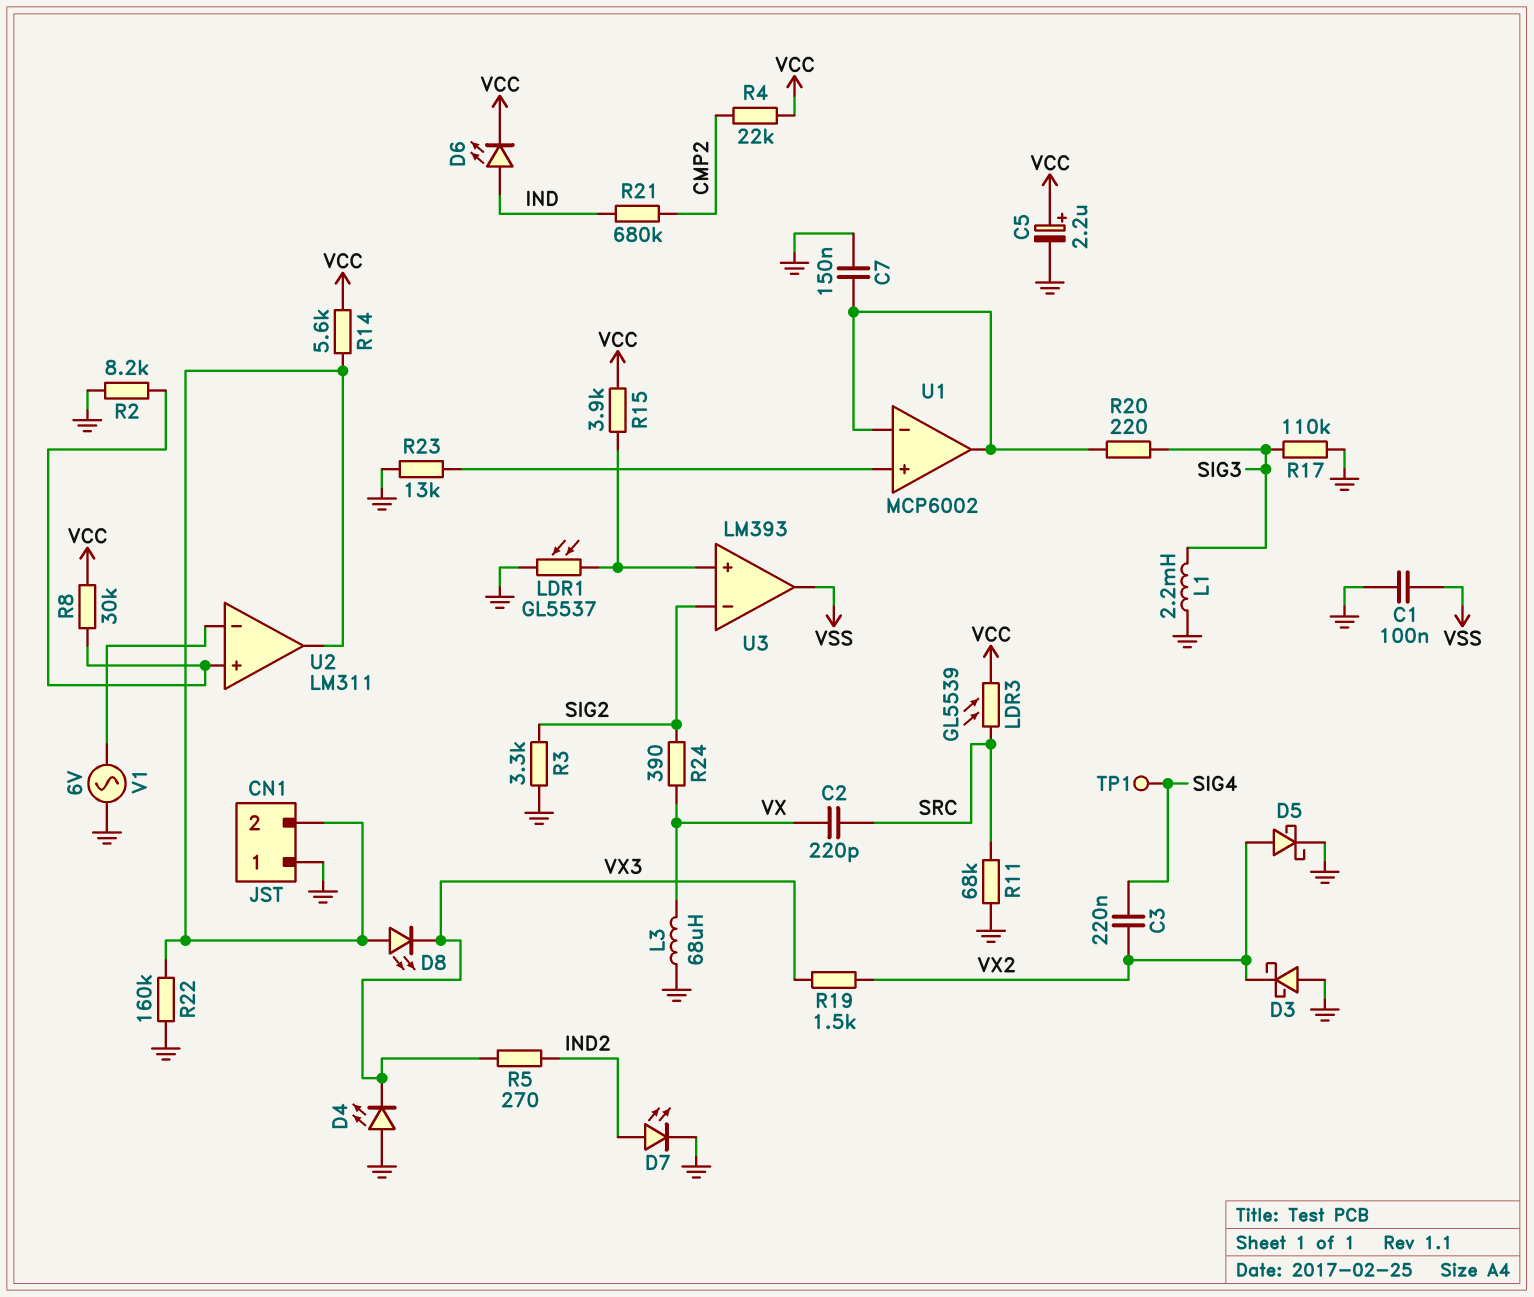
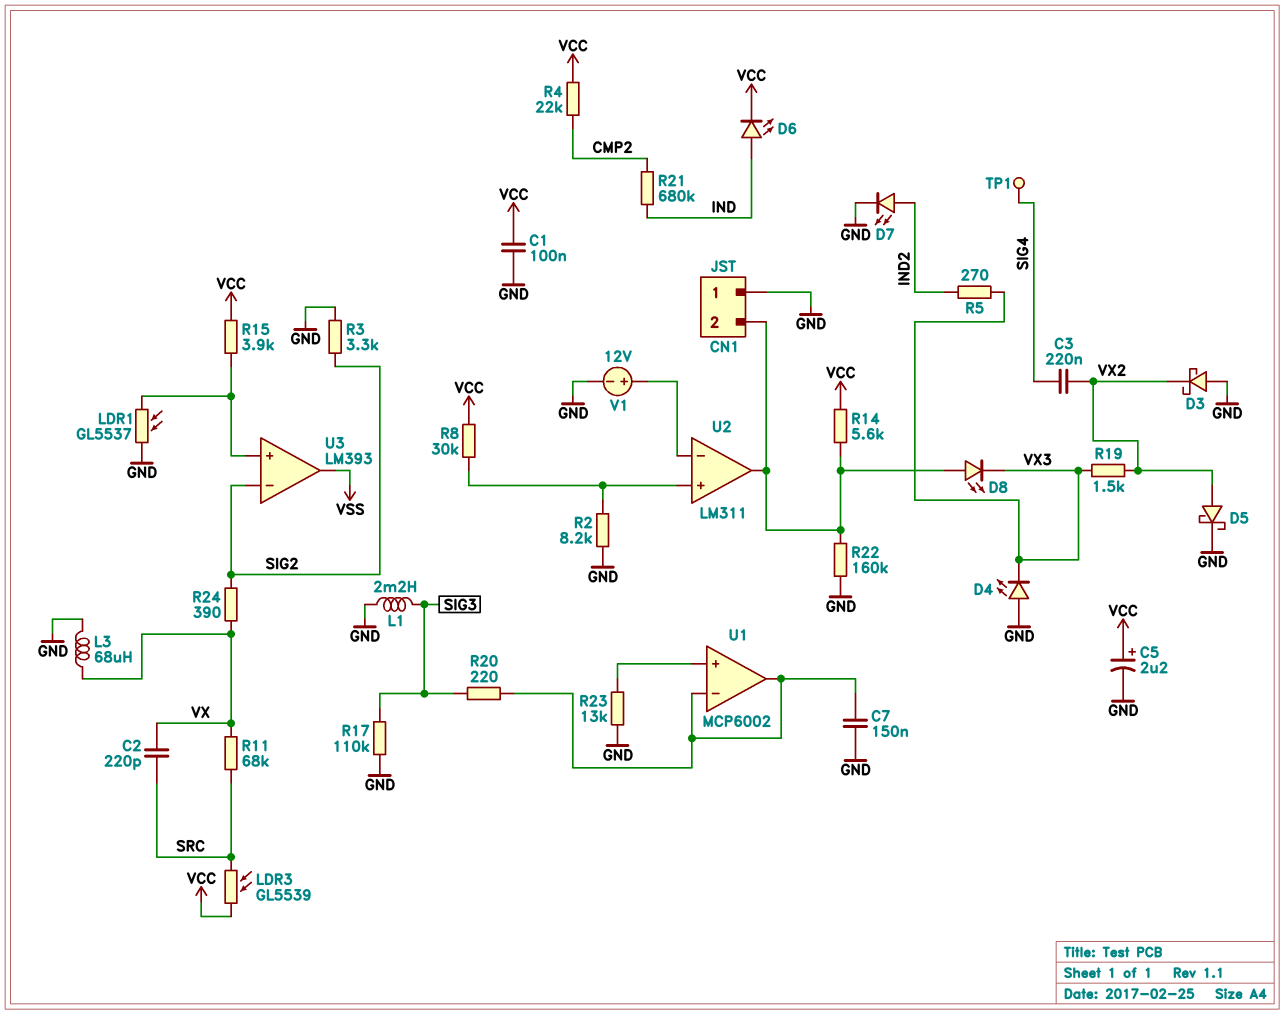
C1: 100nF (GND, VSS) -> 100nF (GND, VCC)
R11: 68k (GND, SRC) -> 68k (SRC, VX)
V1: AC 6V (GND, U2/in-) -> 12V (plus U2/in-, minus GND)

